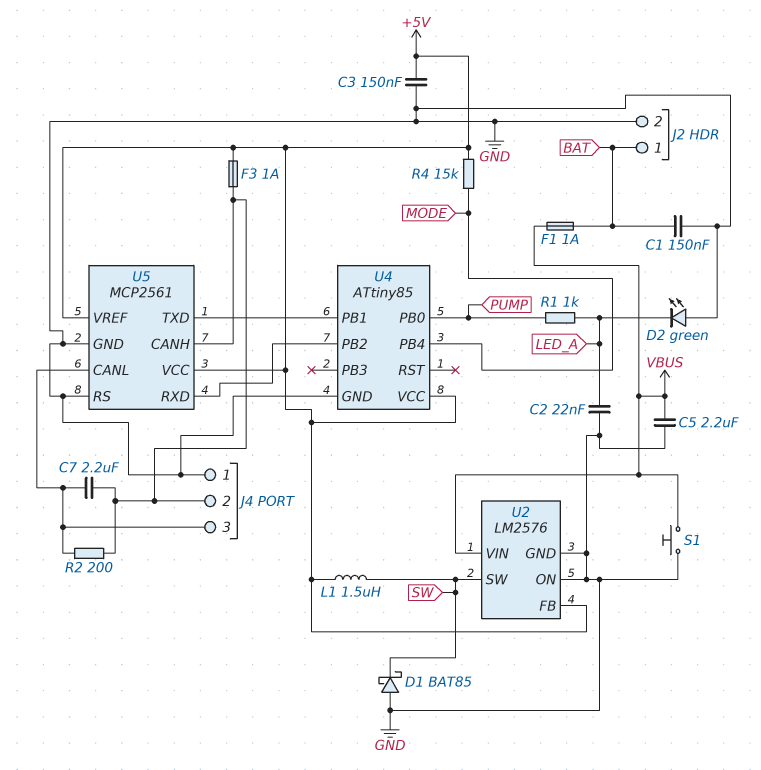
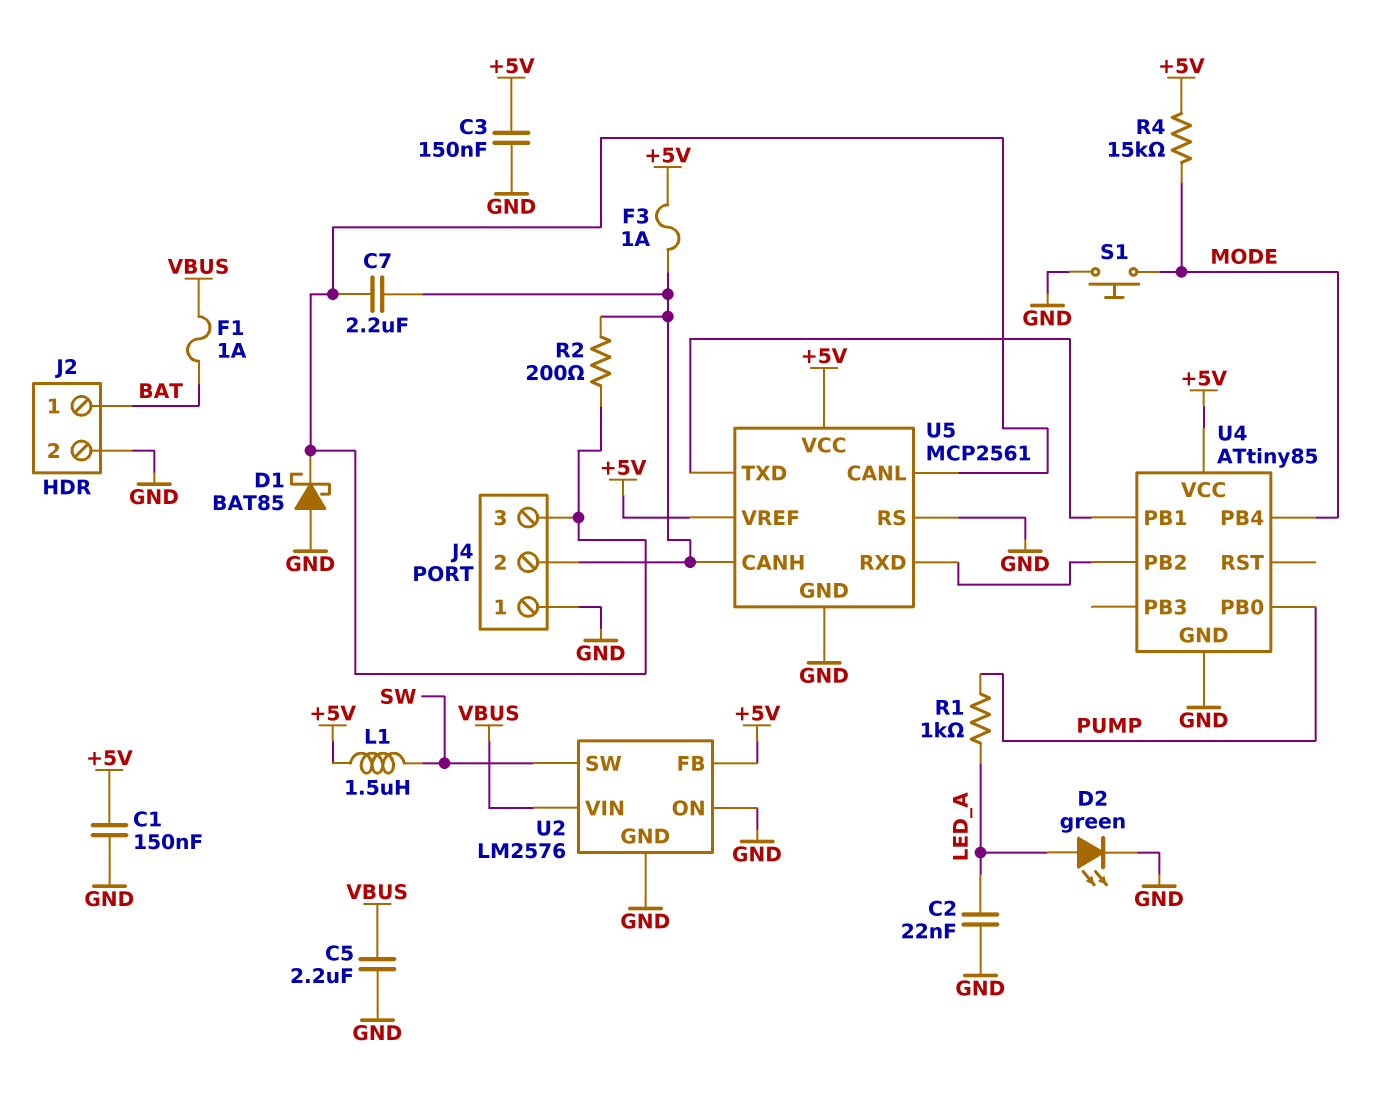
C1: 150nF (BAT, GND) -> 150nF (+5V, GND)
D1: schottky BAT85 (A GND, K SW) -> schottky BAT85 (A GND, K J4/3)
D2: LED green (A GND, K LED_A) -> LED green (A LED_A, K GND)
S1: button (GND, VBUS) -> button (GND, MODE)

